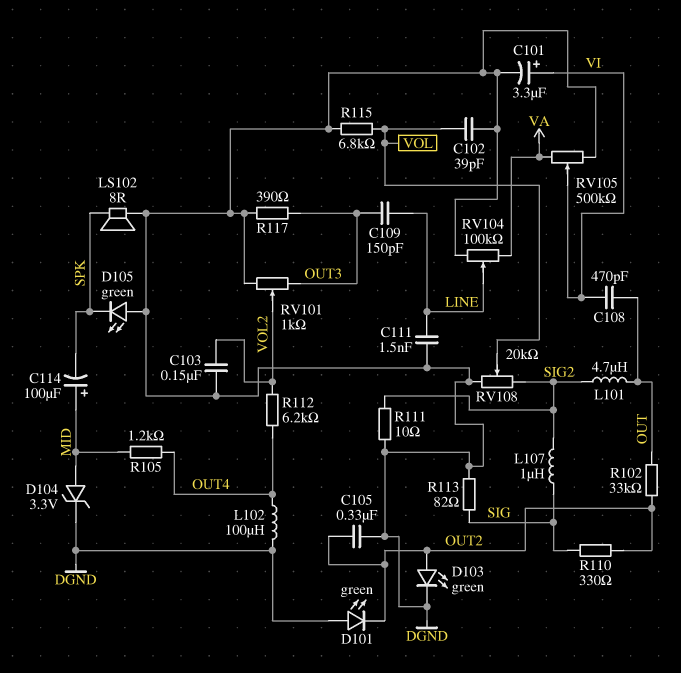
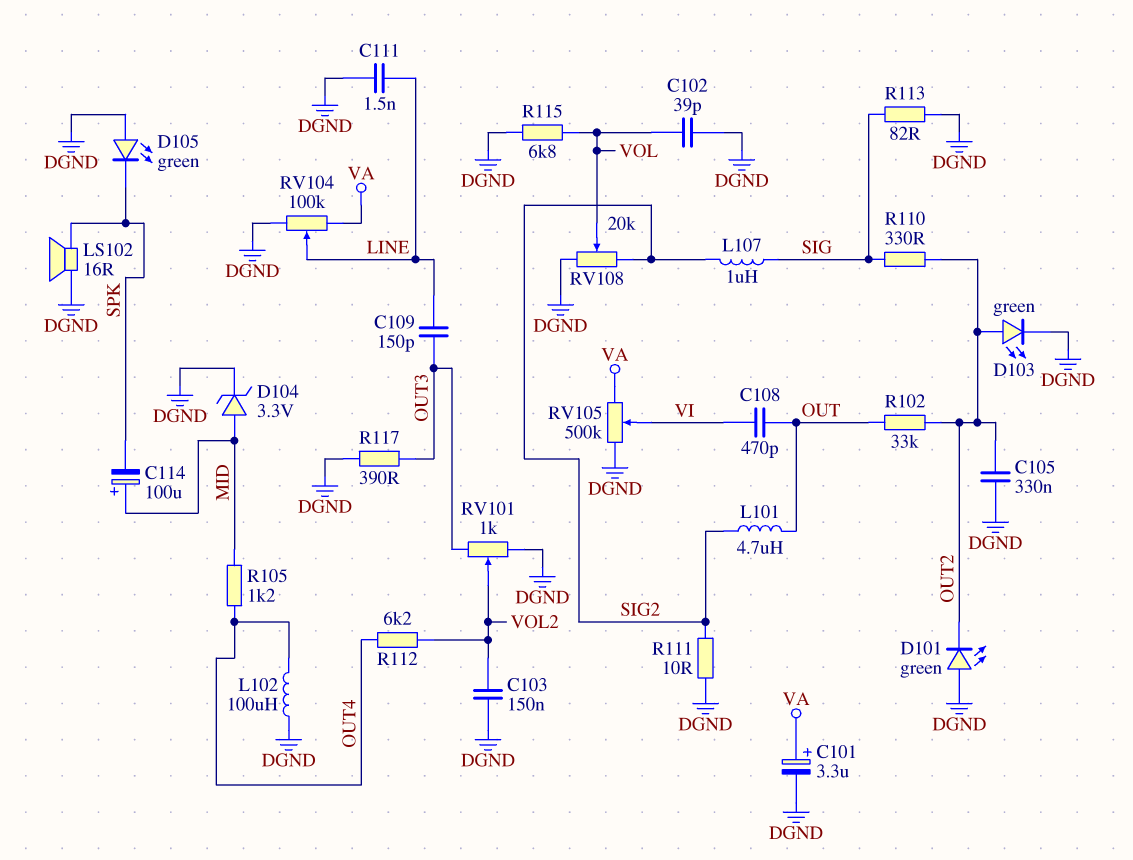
C101: 3.3uF (plus VI, minus DGND) -> 3.3uF (plus VA, minus DGND)
LS102: speaker 8R (DGND, SPK) -> speaker 16R (DGND, SPK)

